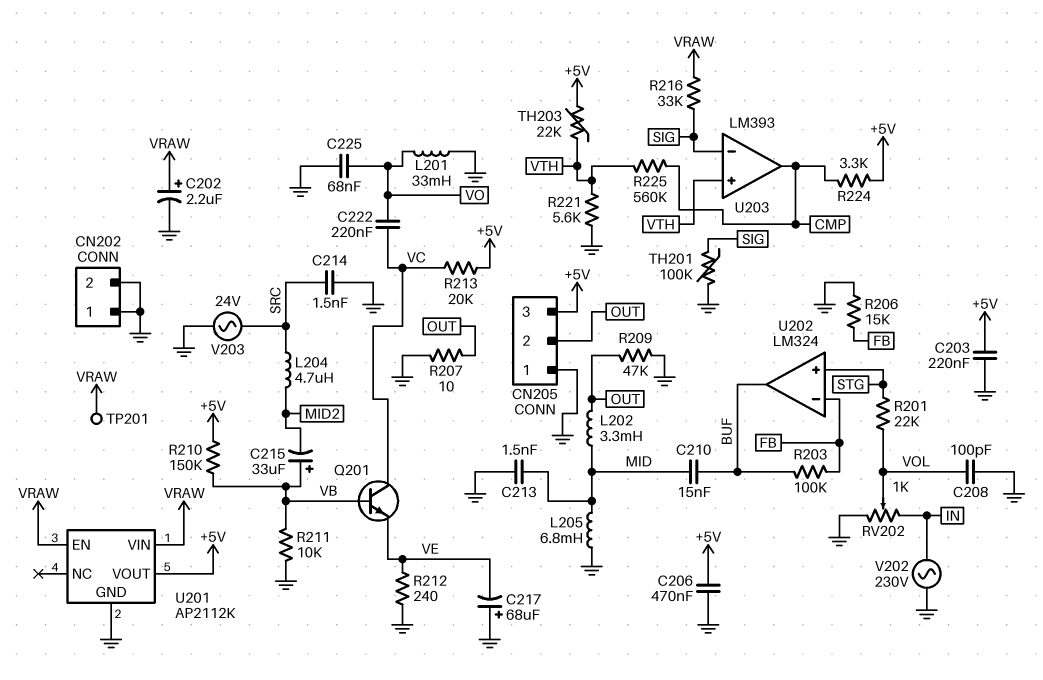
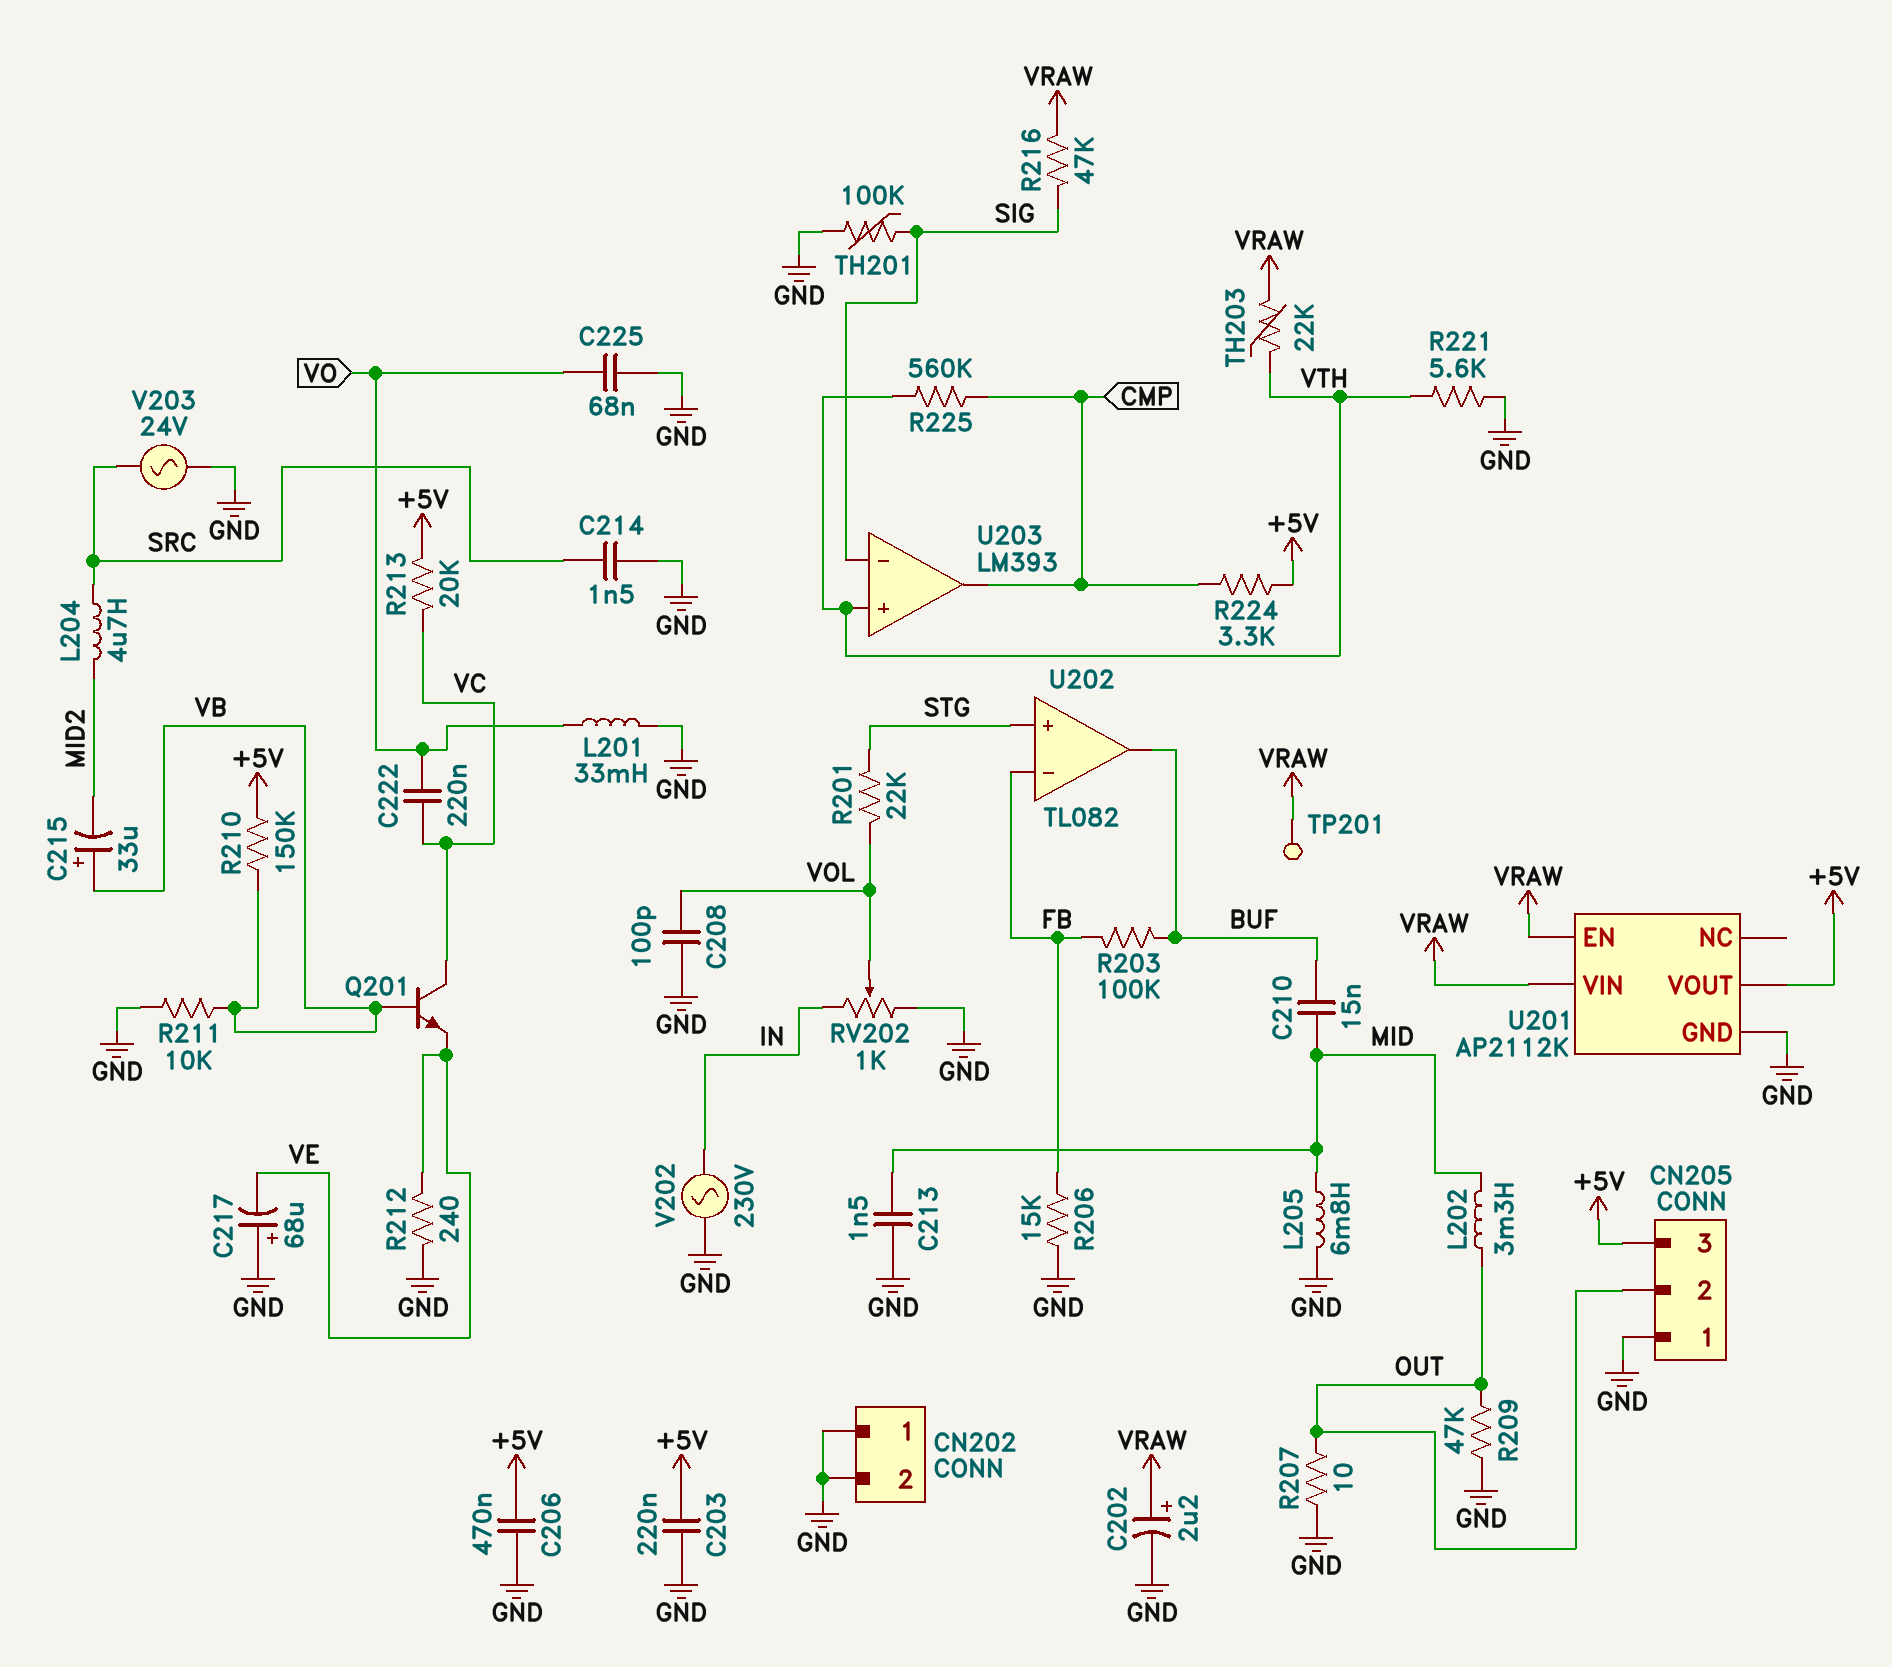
R216: 33k (SIG, VRAW) -> 47k (SIG, VRAW)
TH203: 22k (+5V, VTH) -> 22k (VRAW, VTH)
U202: LM324 -> TL082

